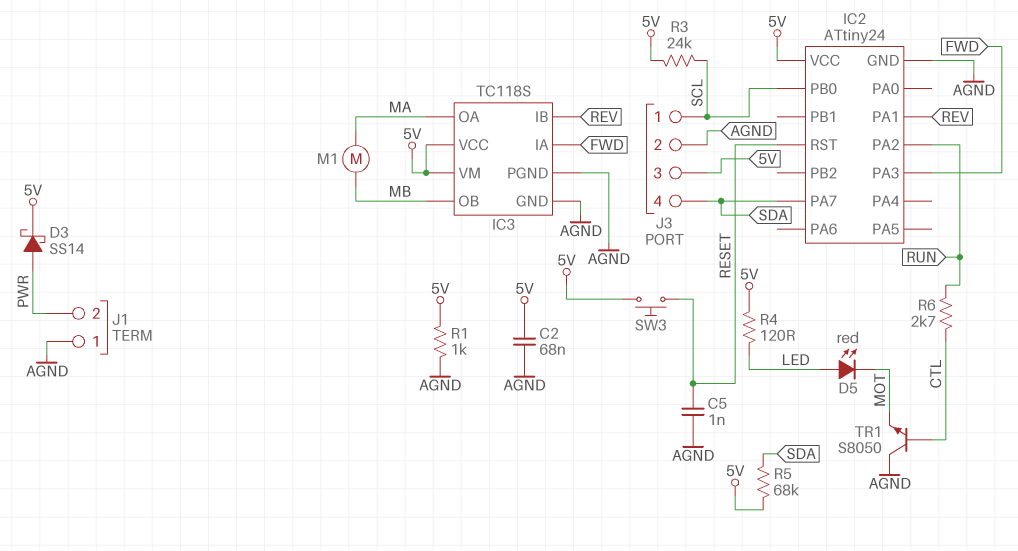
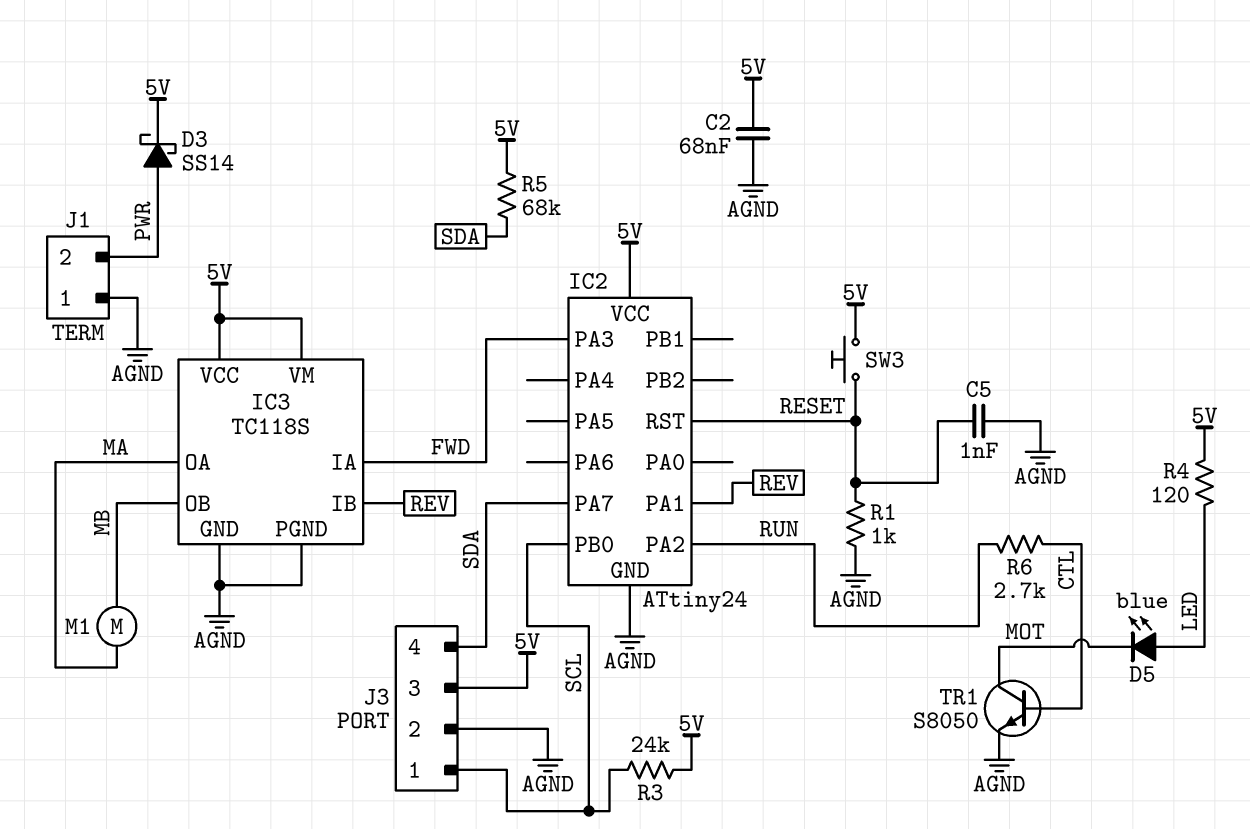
D5: LED red (A LED, K MOT) -> LED blue (A LED, K MOT)
R1: 1k (5V, AGND) -> 1k (AGND, RESET)
TR1: NPN S8050 (B CTL, C AGND, E MOT) -> NPN S8050 (B CTL, C MOT, E AGND)

